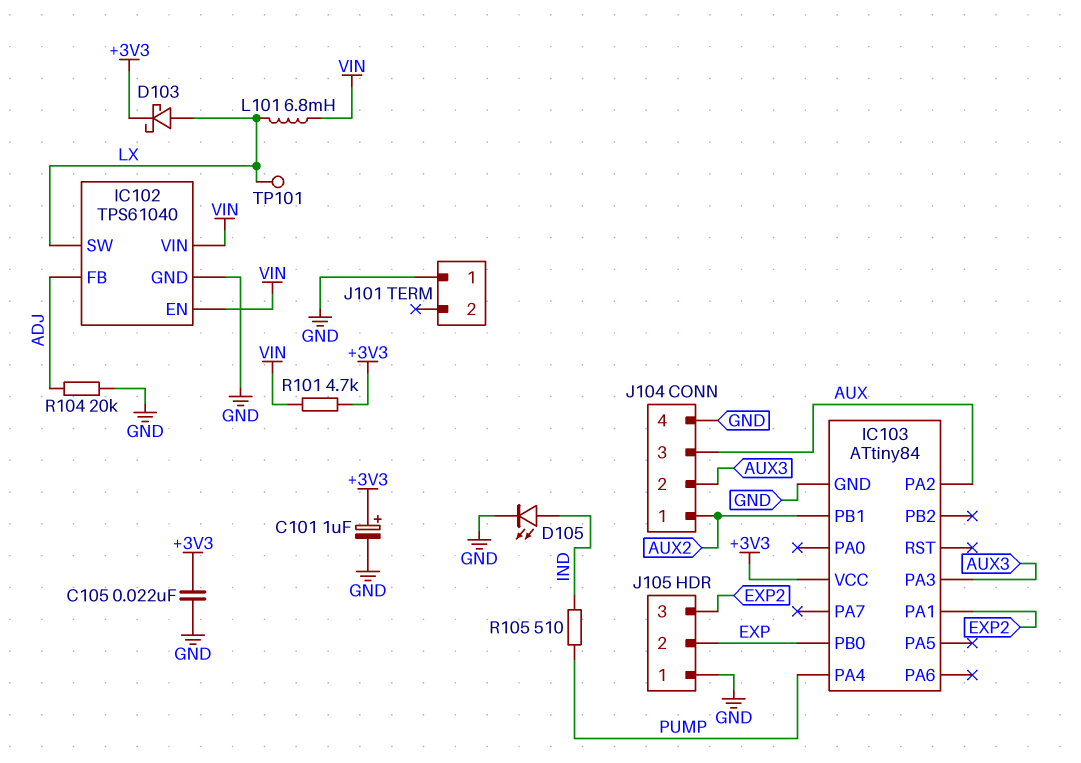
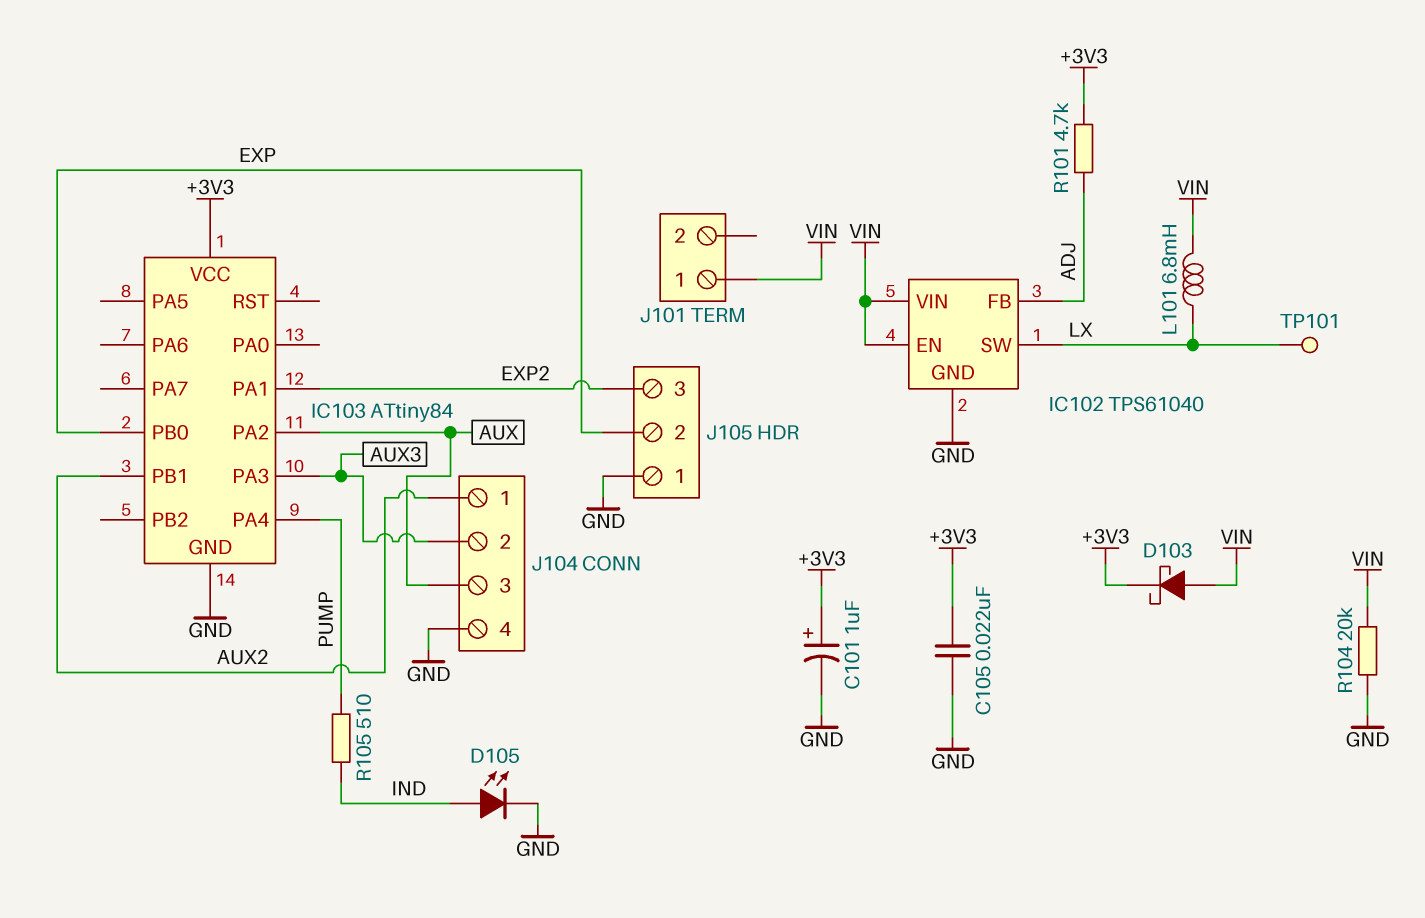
D103: schottky (A LX, K +3V3) -> schottky (A VIN, K +3V3)
J101 pin 1: GND -> VIN
R101: 4.7k (+3V3, VIN) -> 4.7k (+3V3, ADJ)
R104: 20k (ADJ, GND) -> 20k (GND, VIN)

